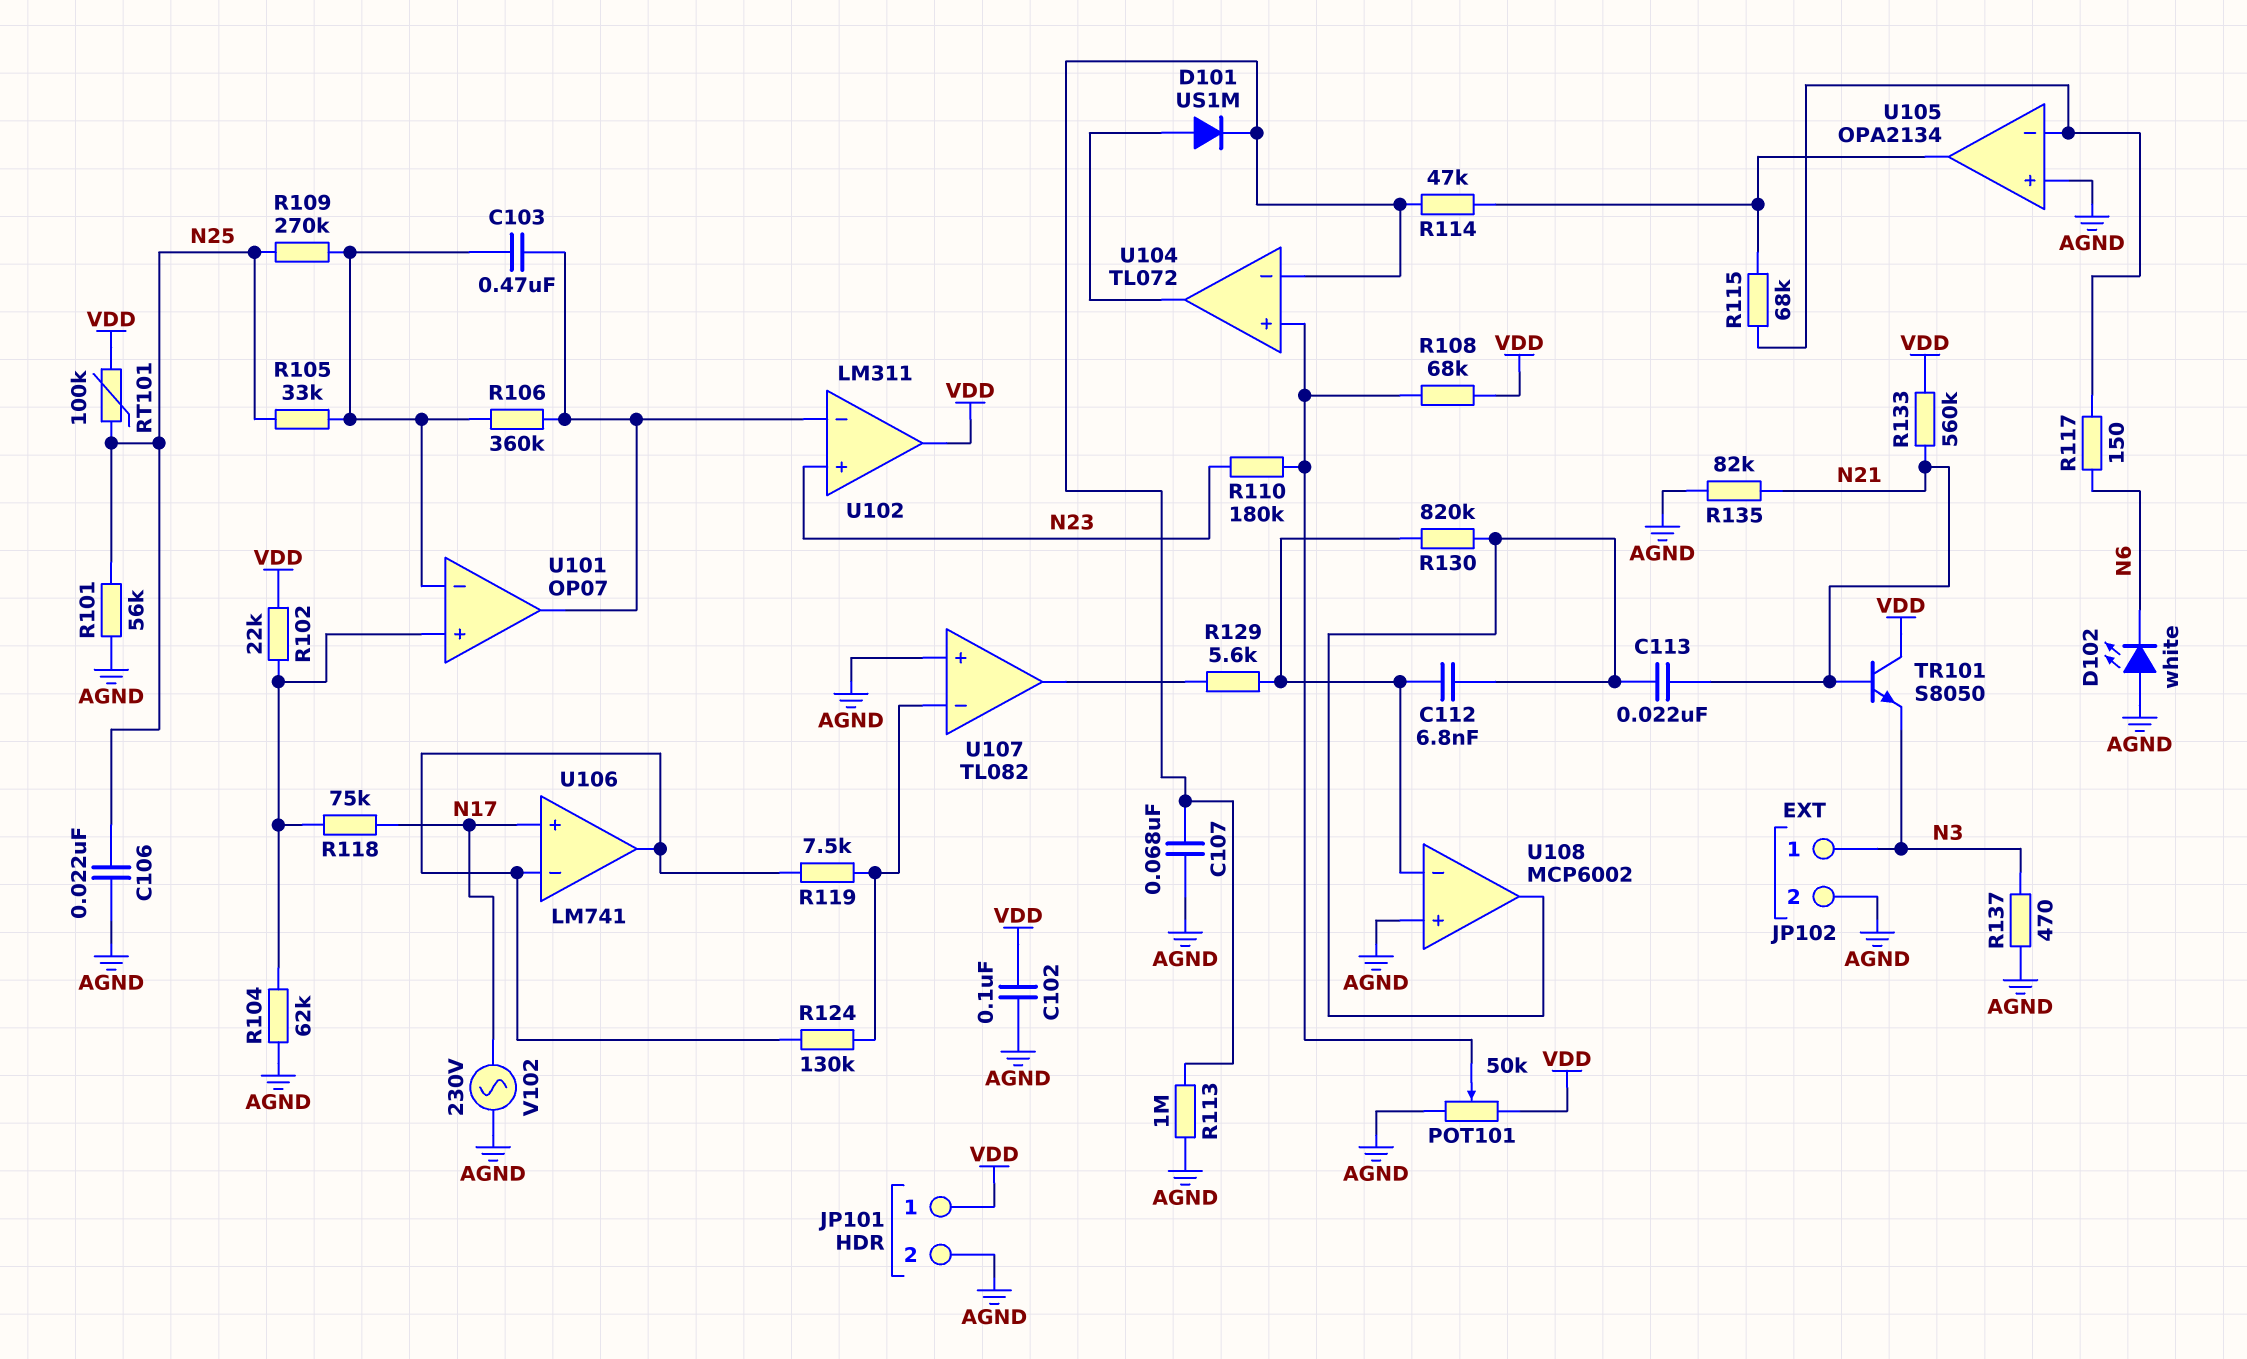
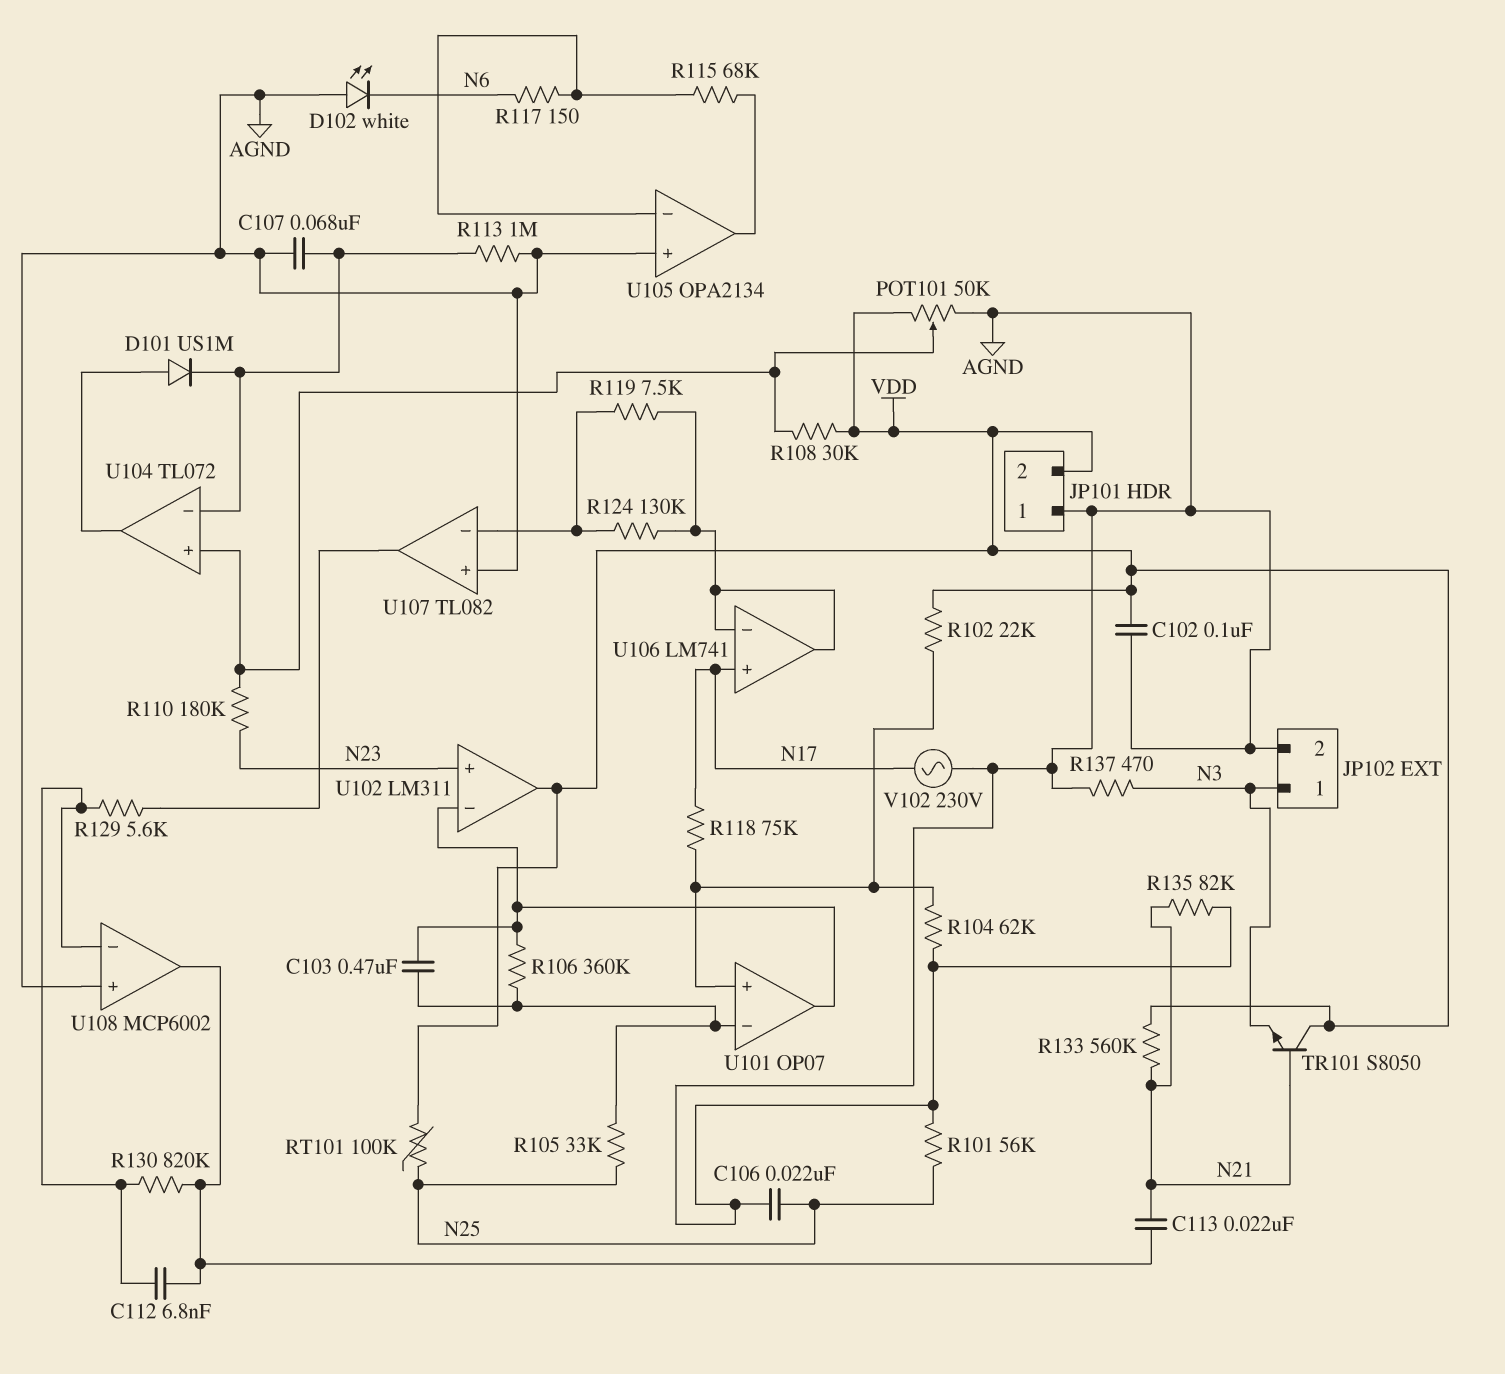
JP101 pin 1: VDD -> AGND
JP101 pin 2: AGND -> VDD
R108: 68k (U104/in+, VDD) -> 30k (U104/in+, VDD)
R109: 270k (N25, U101/in-) -> none
R114: 47k (U104/in-, U105/out) -> none

